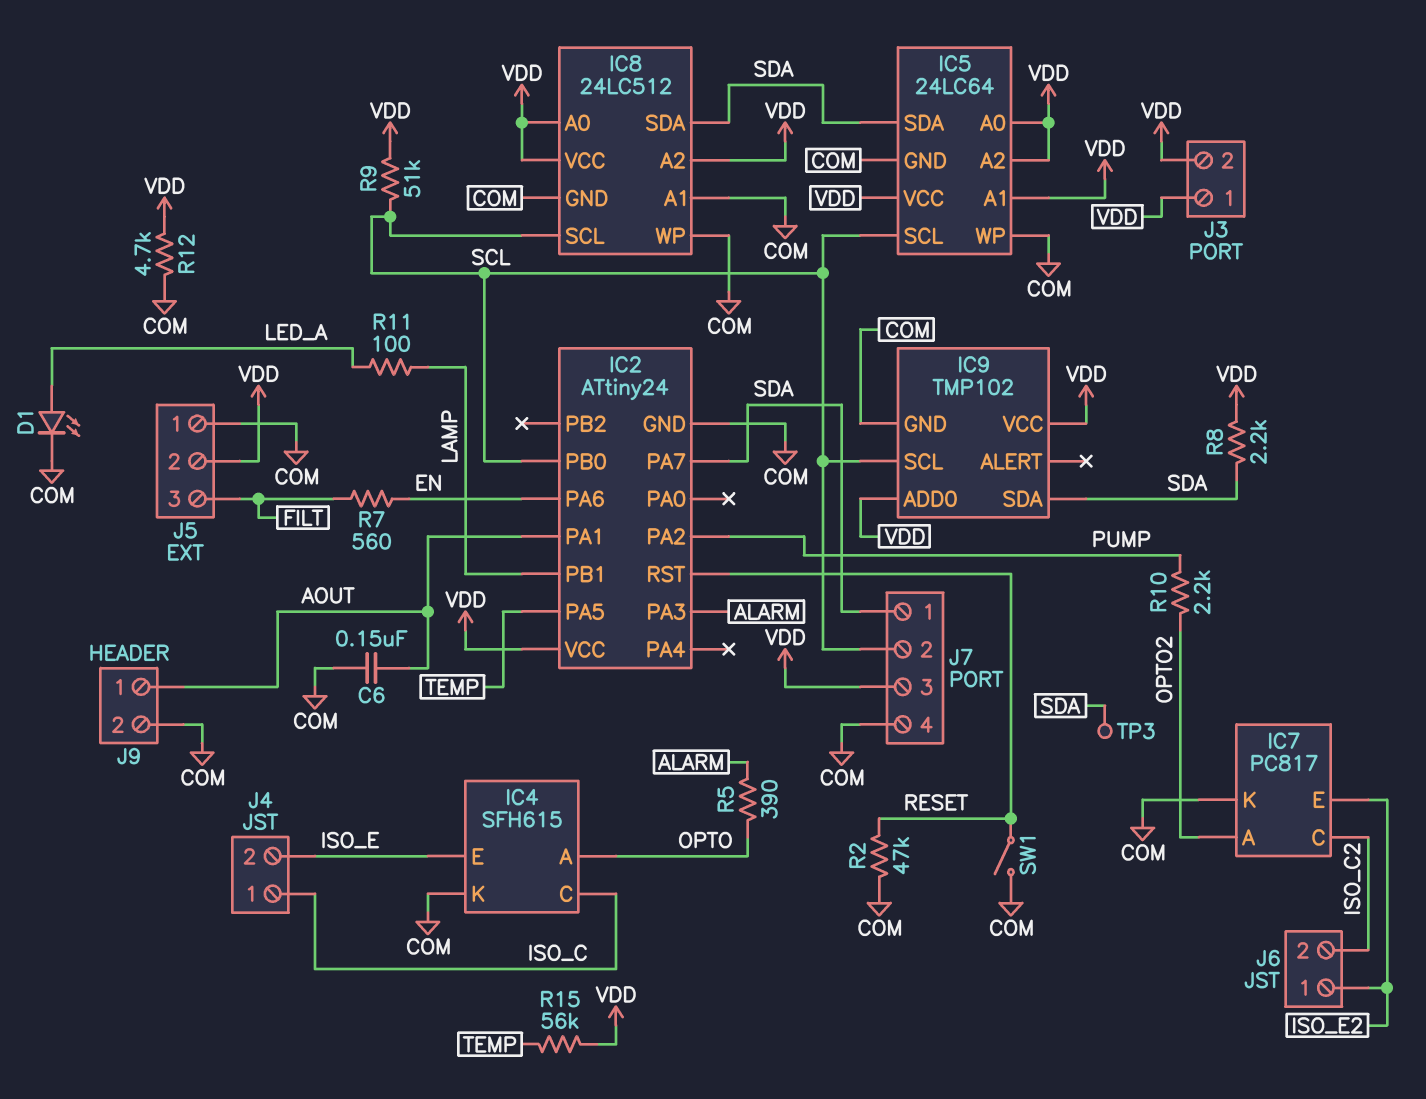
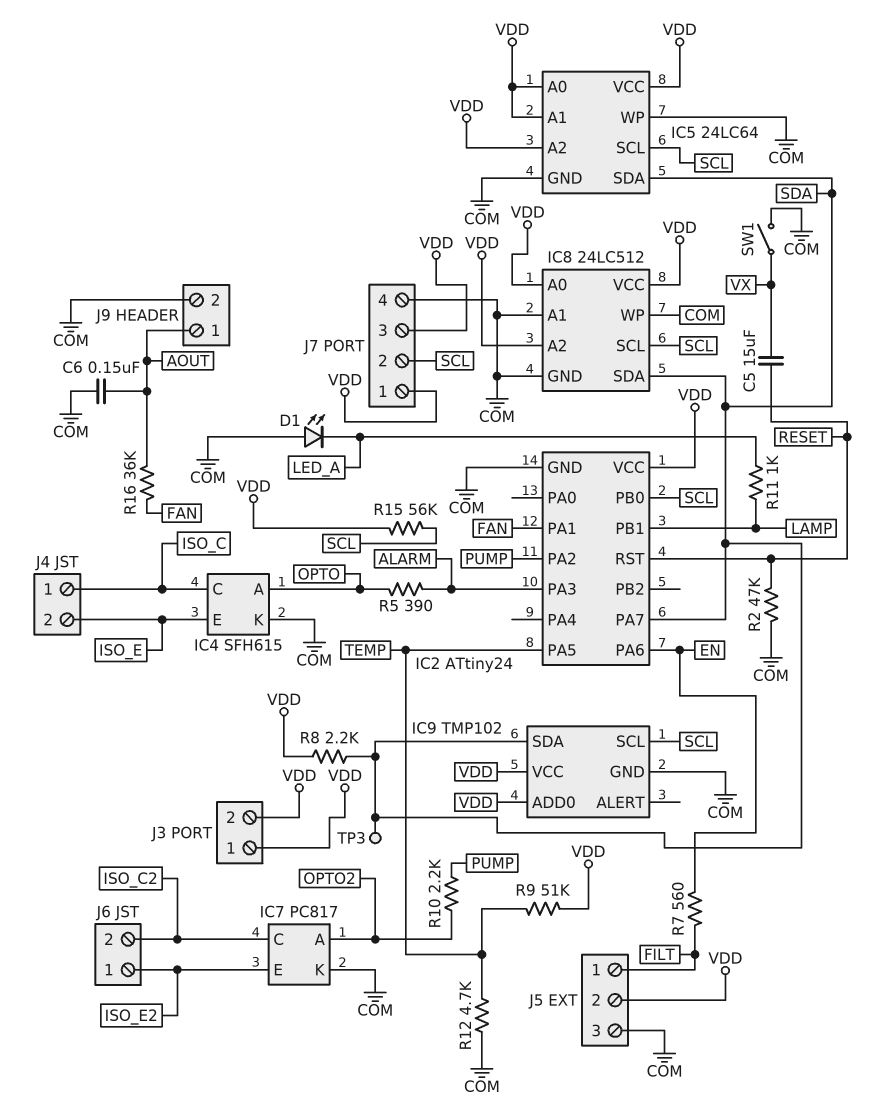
C5: none -> 15uF (RESET, VX)
D1: LED (A LED_A, K COM) -> LED (A COM, K LED_A)
IC2 pin PA1: AOUT -> FAN
J5 pin 1: COM -> FILT
J5 pin 3: FILT -> COM
J7 pin 1: SDA -> VDD
R9: 51k (SCL, VDD) -> 51k (TEMP, VDD)
R11: 100 (LAMP, LED_A) -> 1k (LAMP, LED_A)
R12: 4.7k (COM, VDD) -> 4.7k (COM, TEMP)
R15: 56k (TEMP, VDD) -> 56k (SCL, VDD)
R16: none -> 36k (AOUT, FAN)
SW1: switch (COM, RESET) -> switch (COM, VX)

